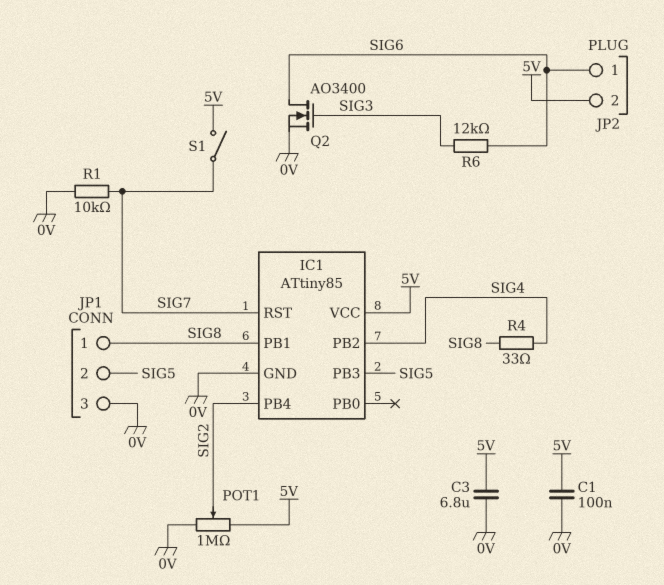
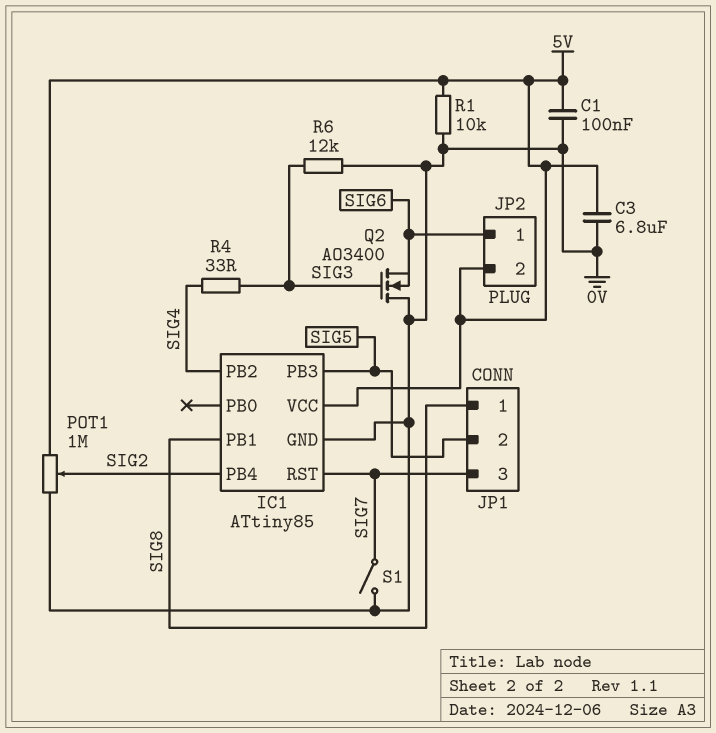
JP1 pin 3: 0V -> SIG7
Q2: NMOS AO3400 (G SIG3, D SIG6, S 0V) -> NMOS AO3400 (G SIG3, D 0V, S SIG6)
R1: 10k (0V, SIG7) -> 10k (0V, 5V)
R4: 33 (SIG4, SIG8) -> 33 (SIG3, SIG4)
R6: 12k (SIG3, SIG6) -> 12k (0V, SIG3)
S1: switch (5V, SIG7) -> switch (0V, SIG7)

